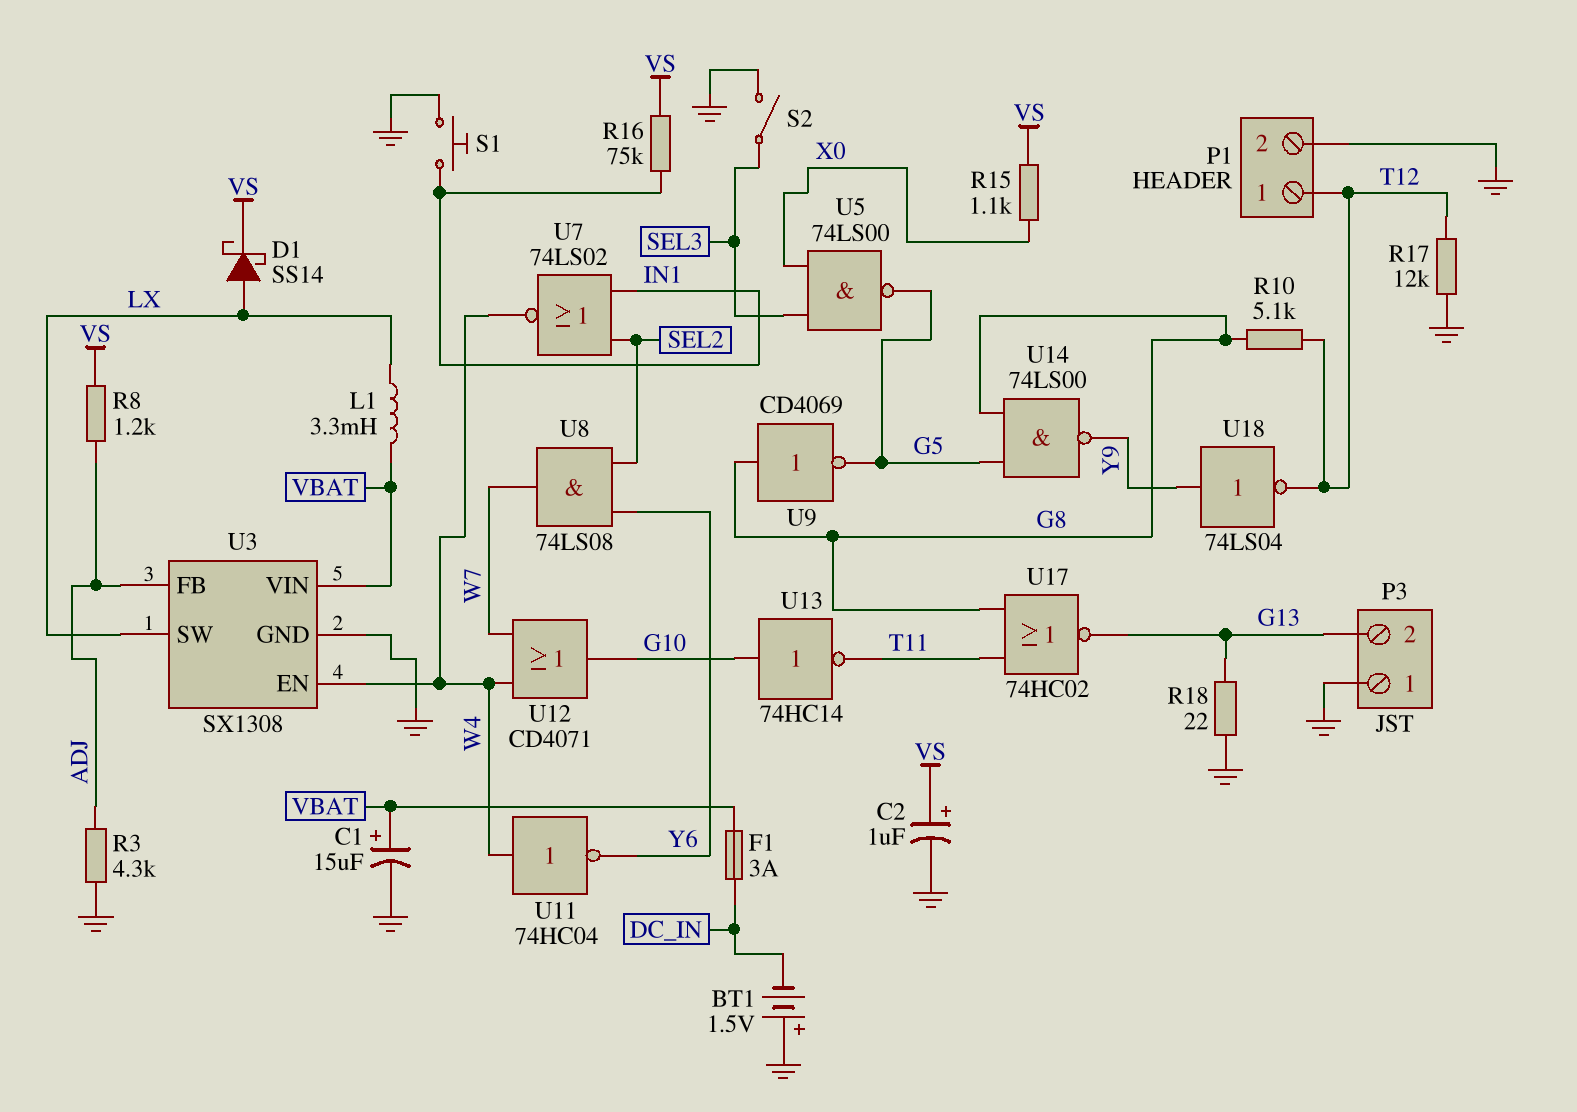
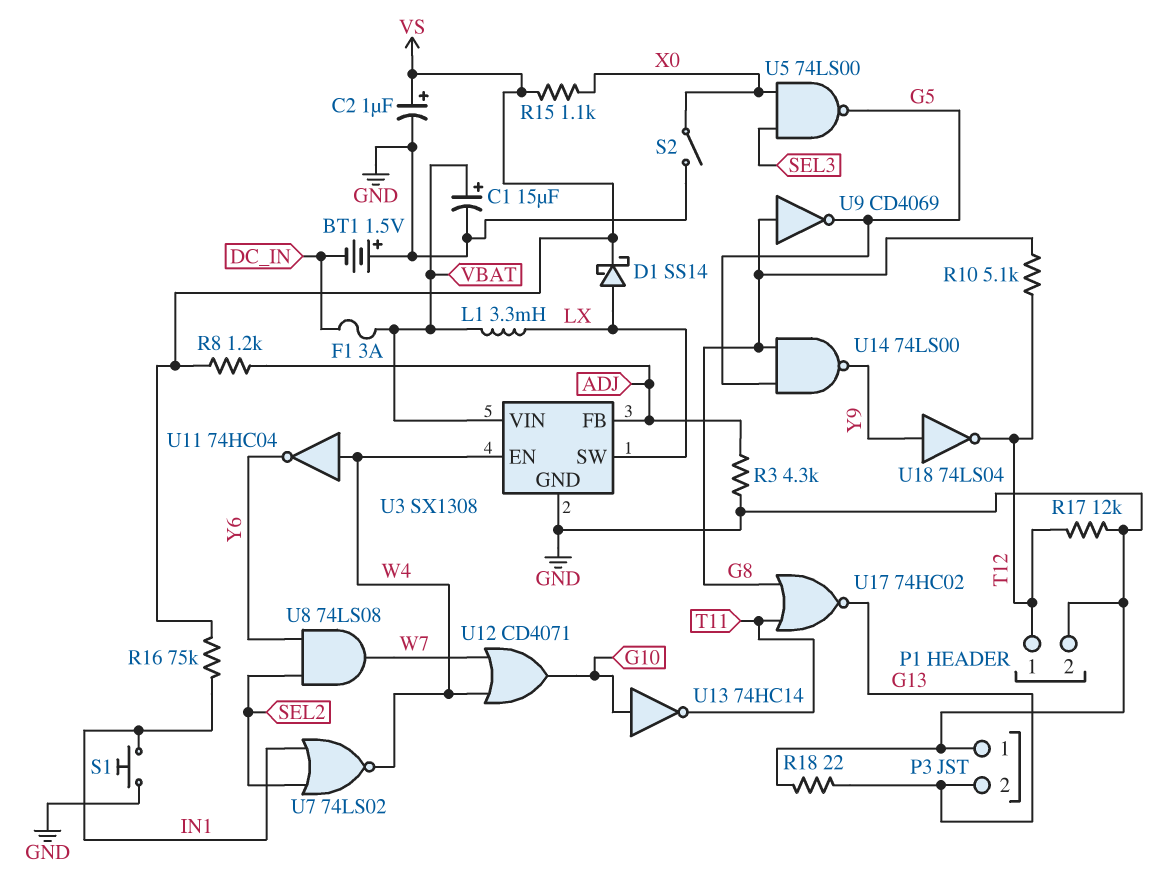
S2: switch (GND, SEL3) -> switch (GND, X0)

